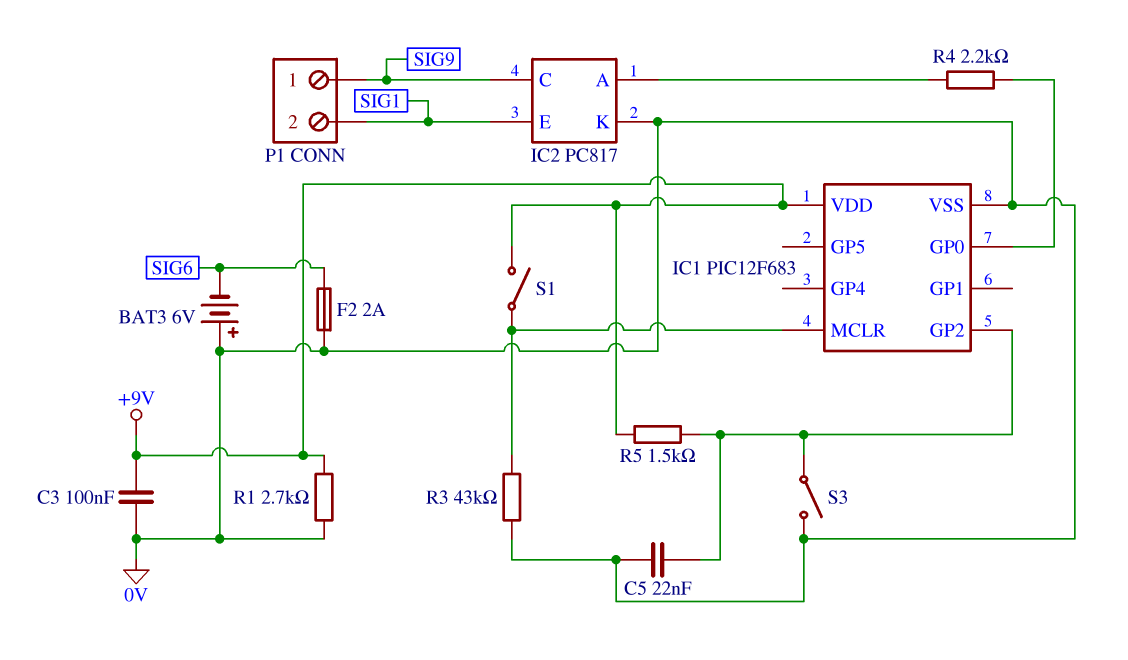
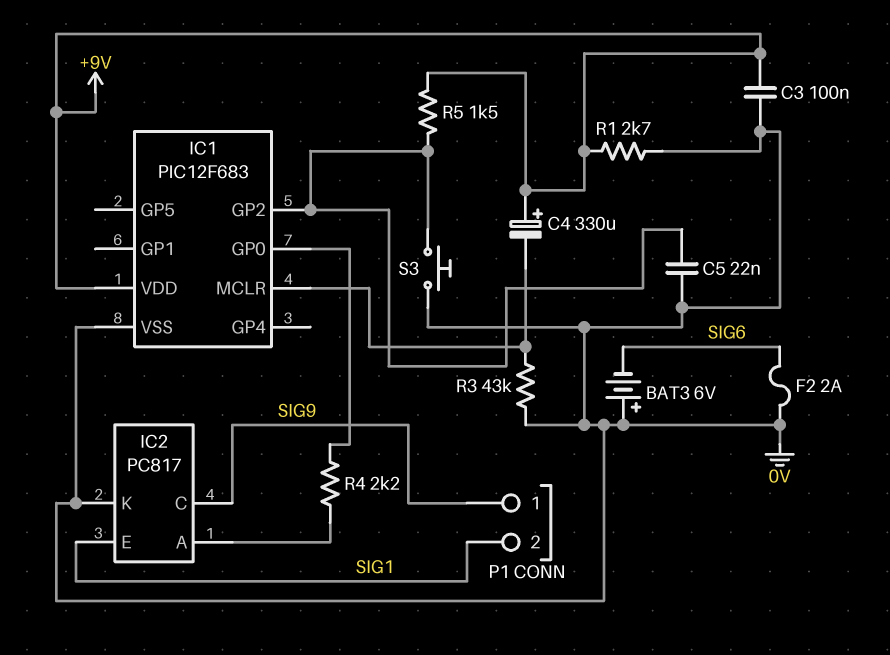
C4: none -> 330uF (plus +9V, minus IC1/MCLR)
S1: switch (+9V, IC1/MCLR) -> none
S3: switch (0V, IC1/GP2) -> button (0V, IC1/GP2)

